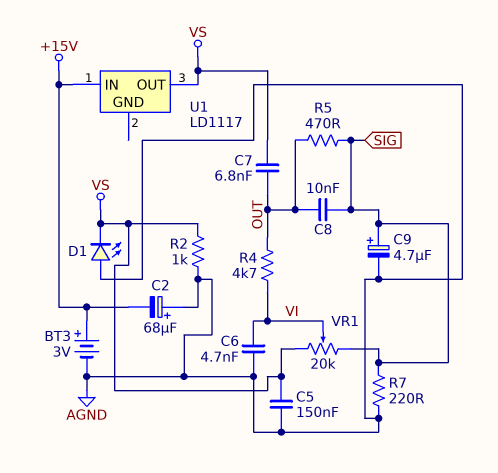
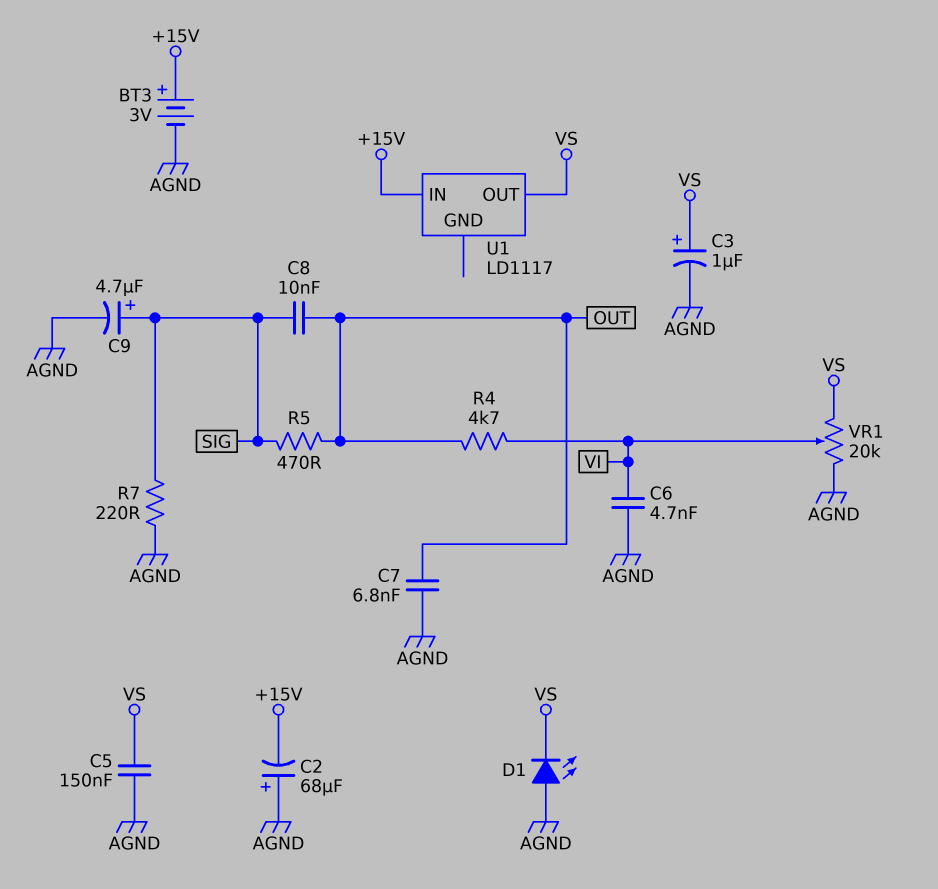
C3: none -> 1uF (plus VS, minus AGND)
C7: 6.8nF (OUT, VS) -> 6.8nF (AGND, OUT)
R2: 1k (AGND, VS) -> none
VR1: 20k (SIG, VS, wiper VI) -> 20k (AGND, VS, wiper VI)

